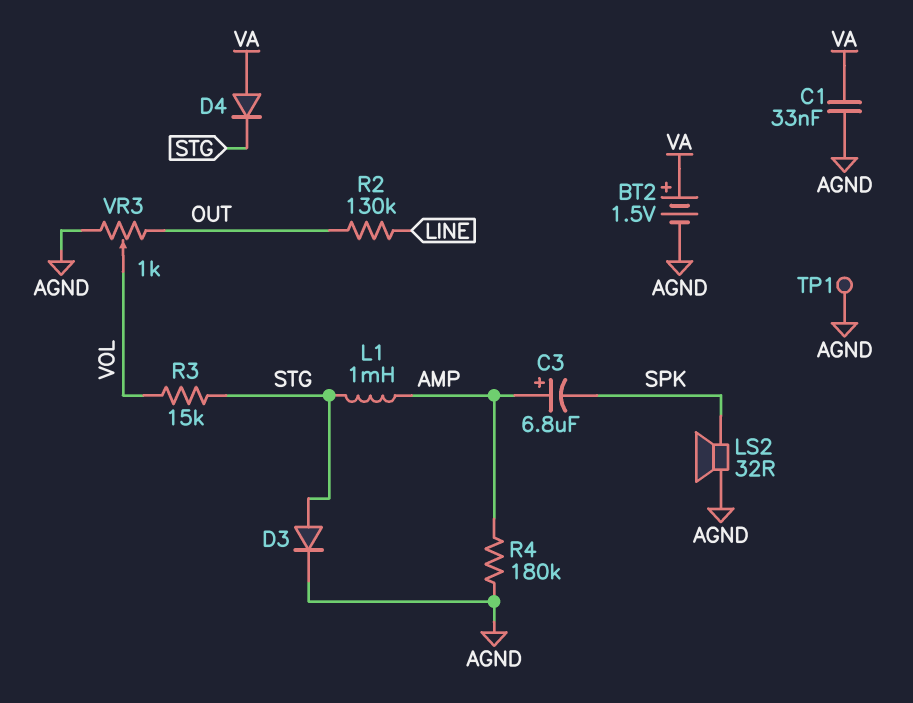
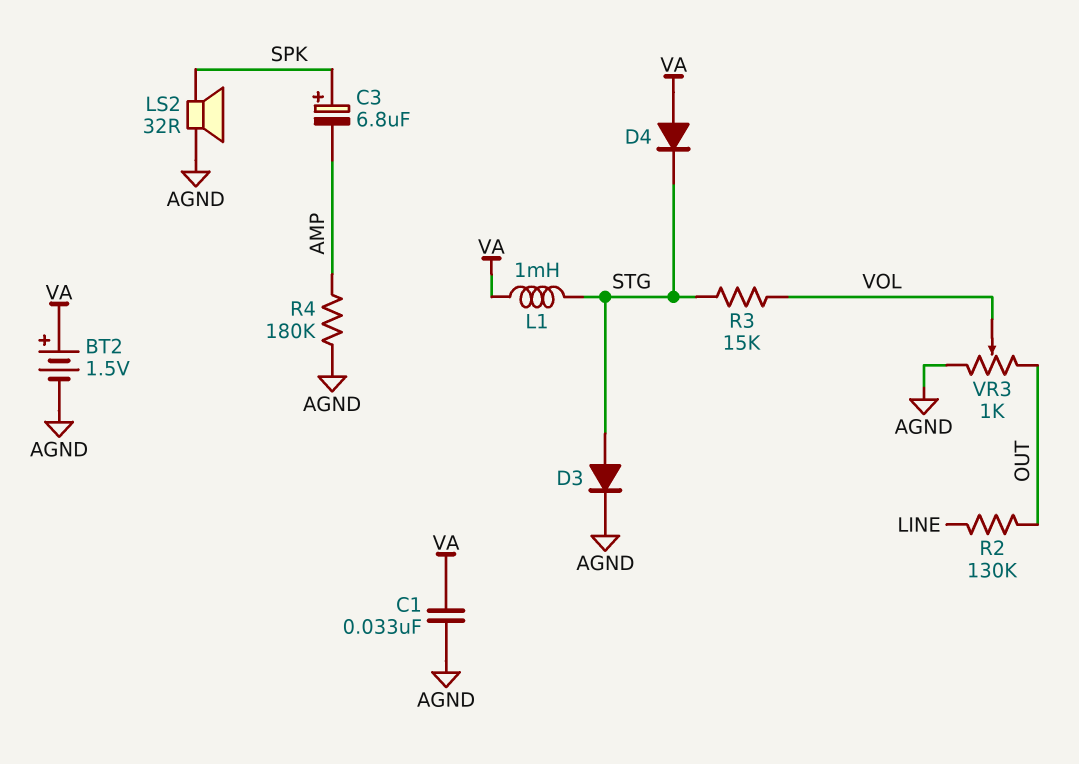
C3: 6.8uF (plus AMP, minus SPK) -> 6.8uF (plus SPK, minus AMP)
L1: 1mH (AMP, STG) -> 1mH (STG, VA)
TP1: test point (AGND) -> none

